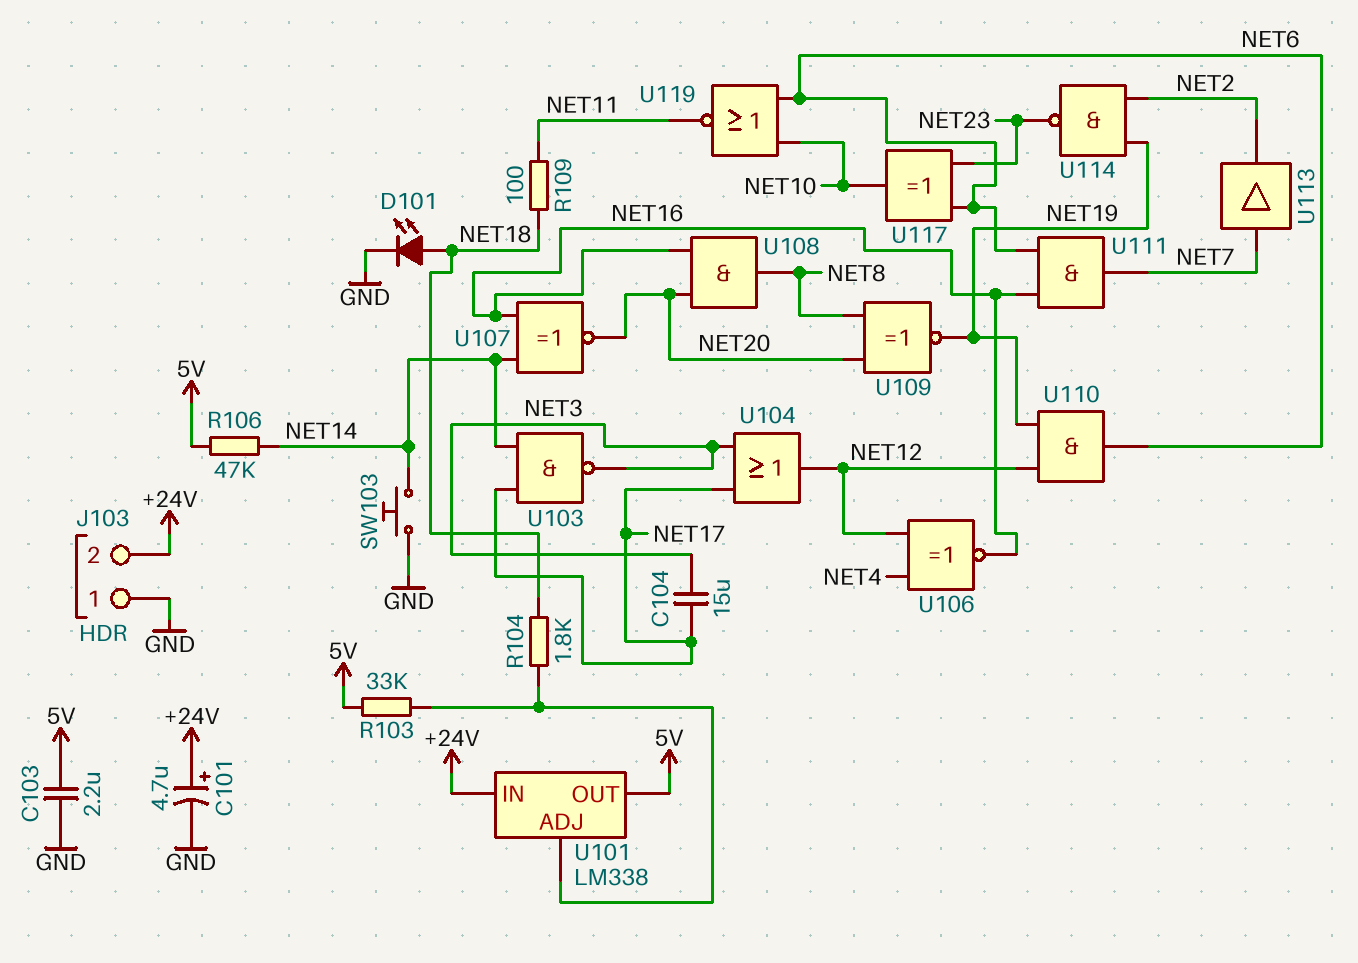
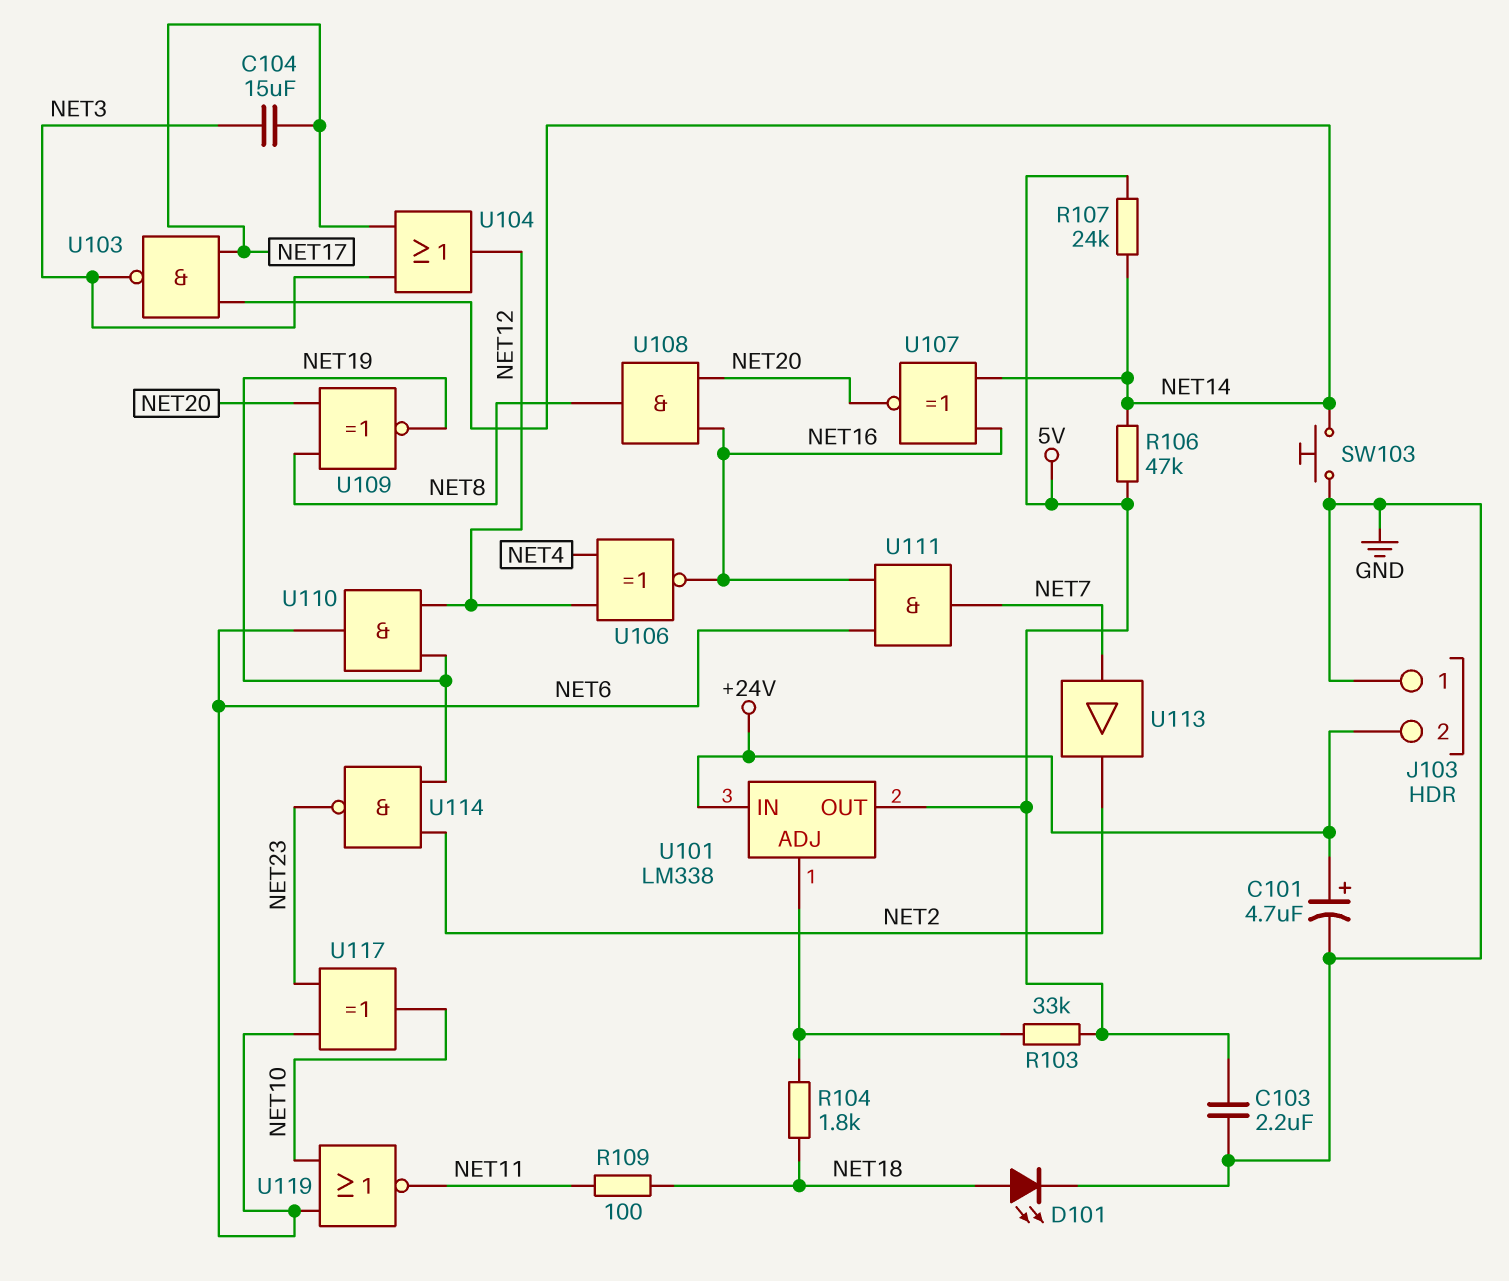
R107: none -> 24k (5V, NET14)

